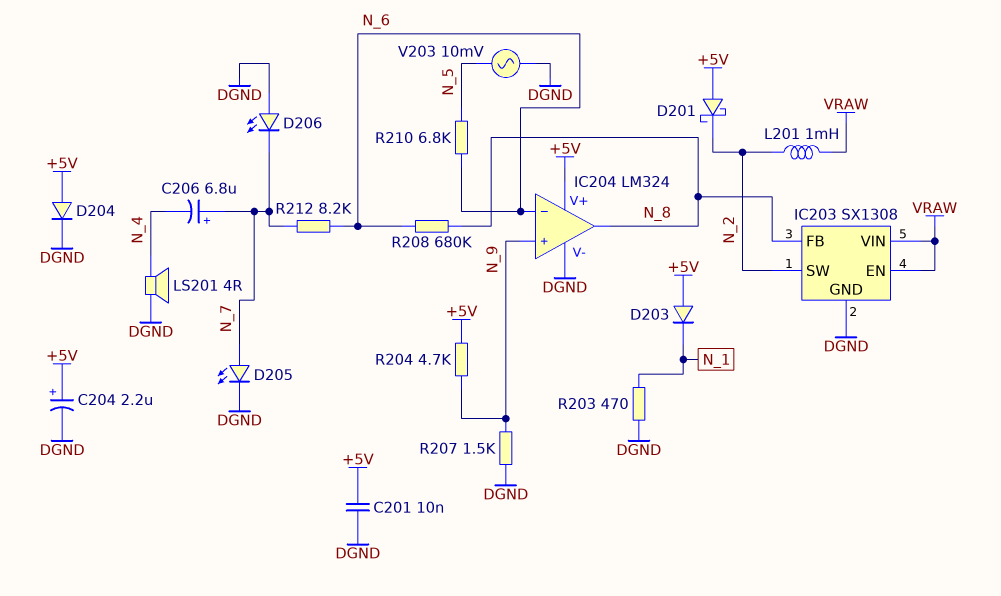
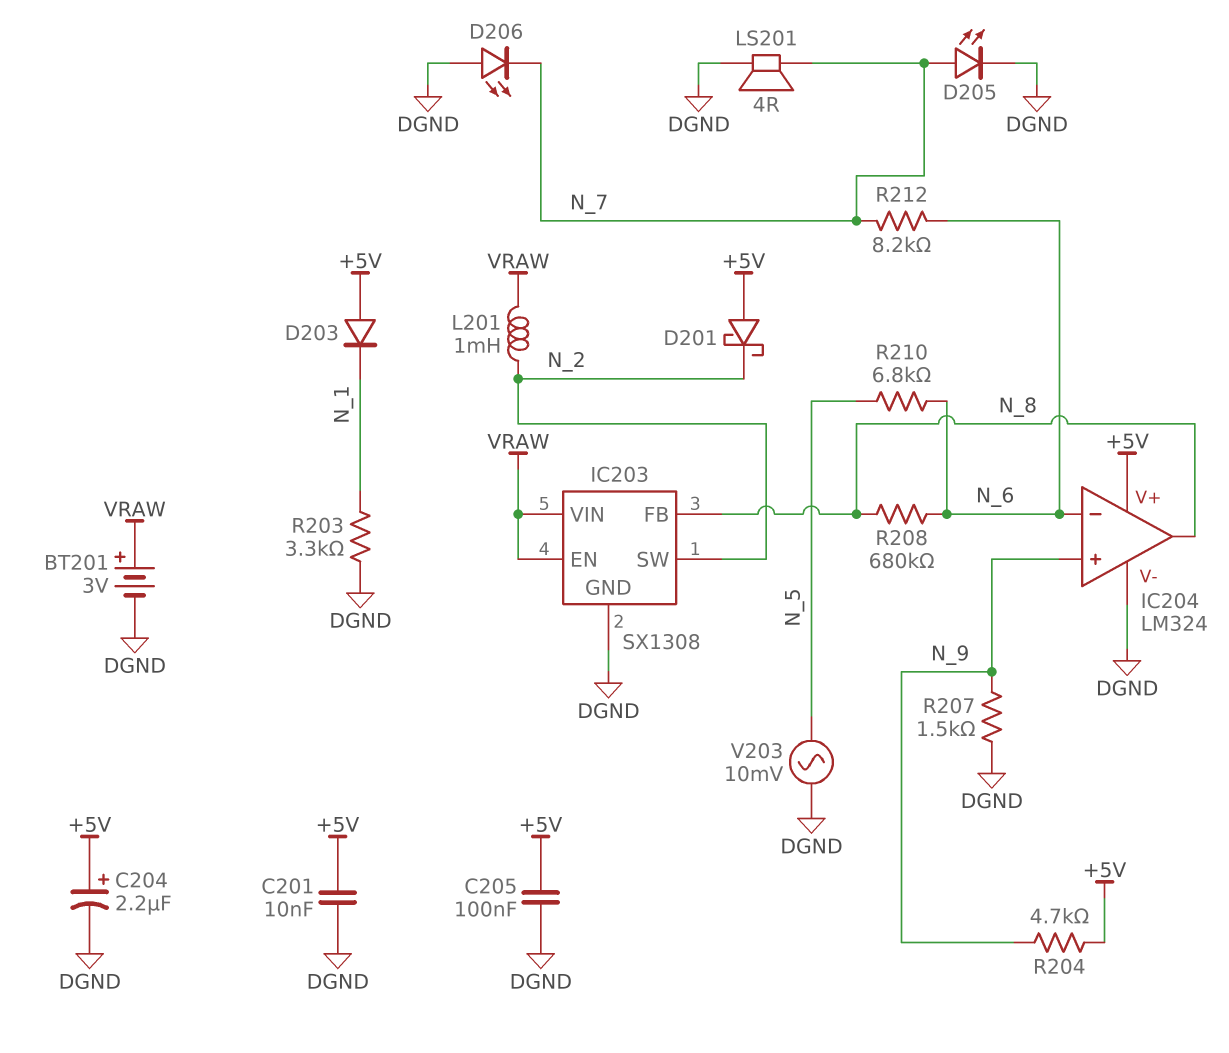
BT201: none -> 3V (plus VRAW, minus DGND)
C205: none -> 100nF (+5V, DGND)
C206: 6.8uF (plus N_7, minus N_4) -> none
D204: diode (A +5V, K DGND) -> none
LS201: speaker 4R (DGND, N_4) -> speaker 4R (DGND, N_7)
R203: 470 (DGND, N_1) -> 3.3k (DGND, N_1)

